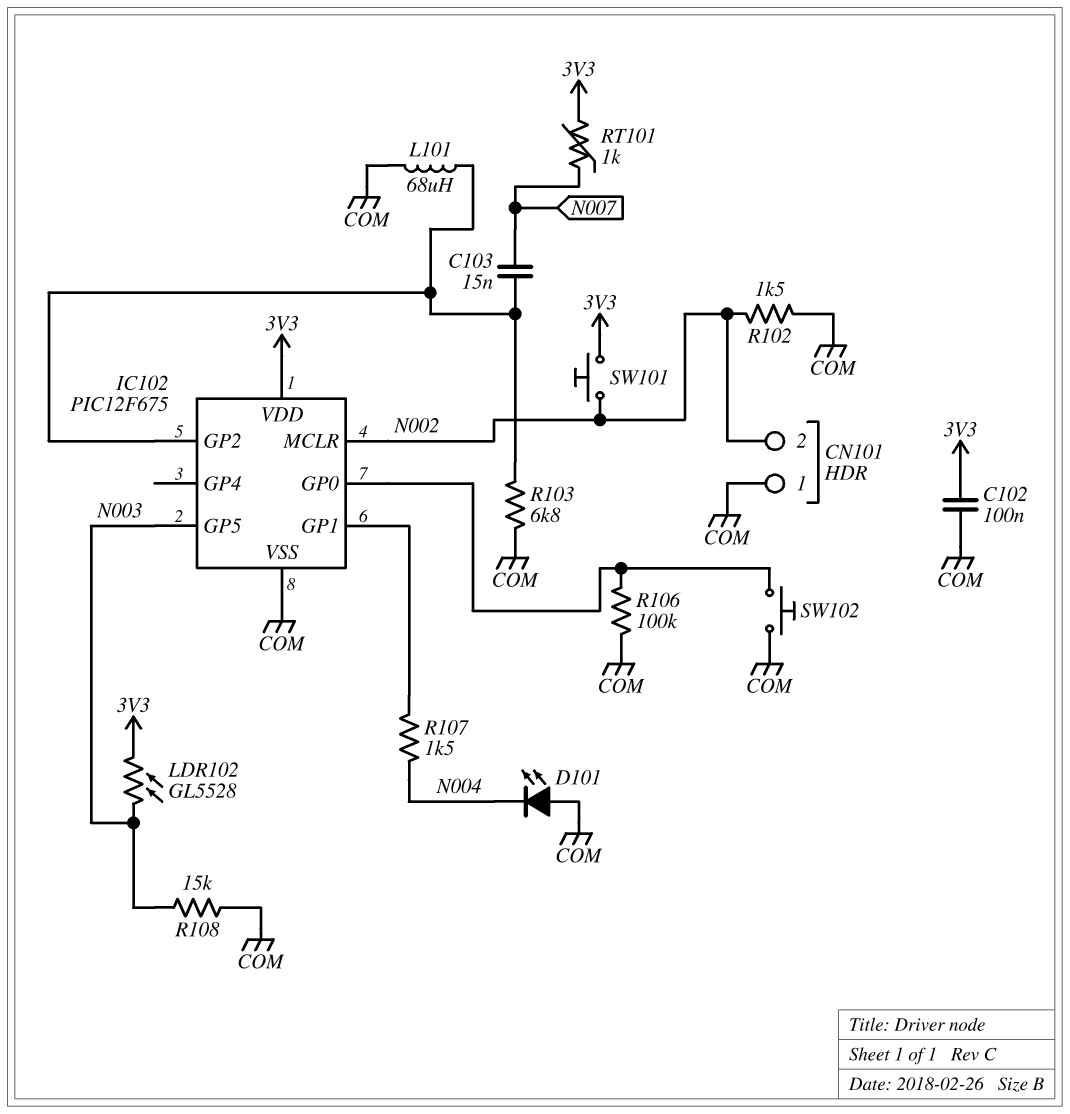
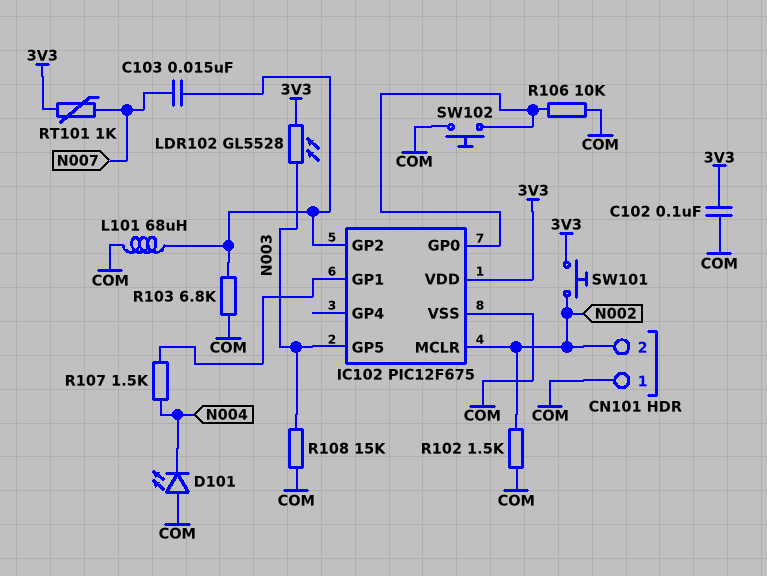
R106: 100k (COM, IC102/GP0) -> 10k (COM, IC102/GP0)

